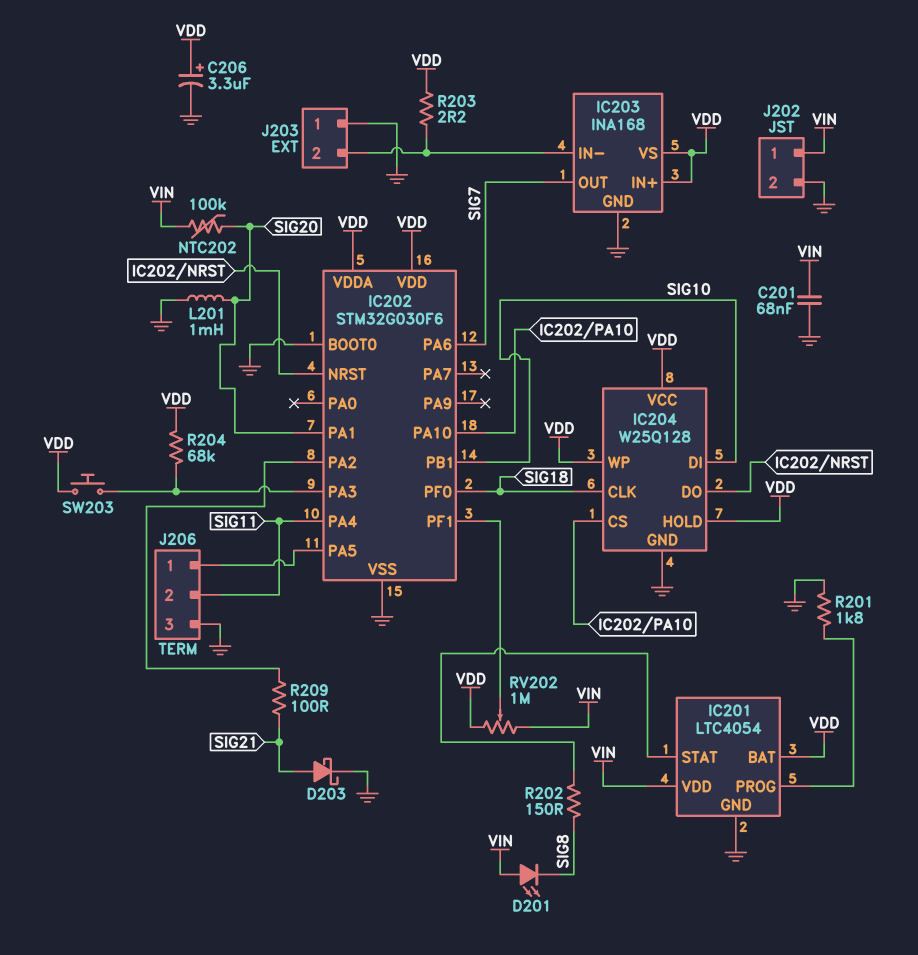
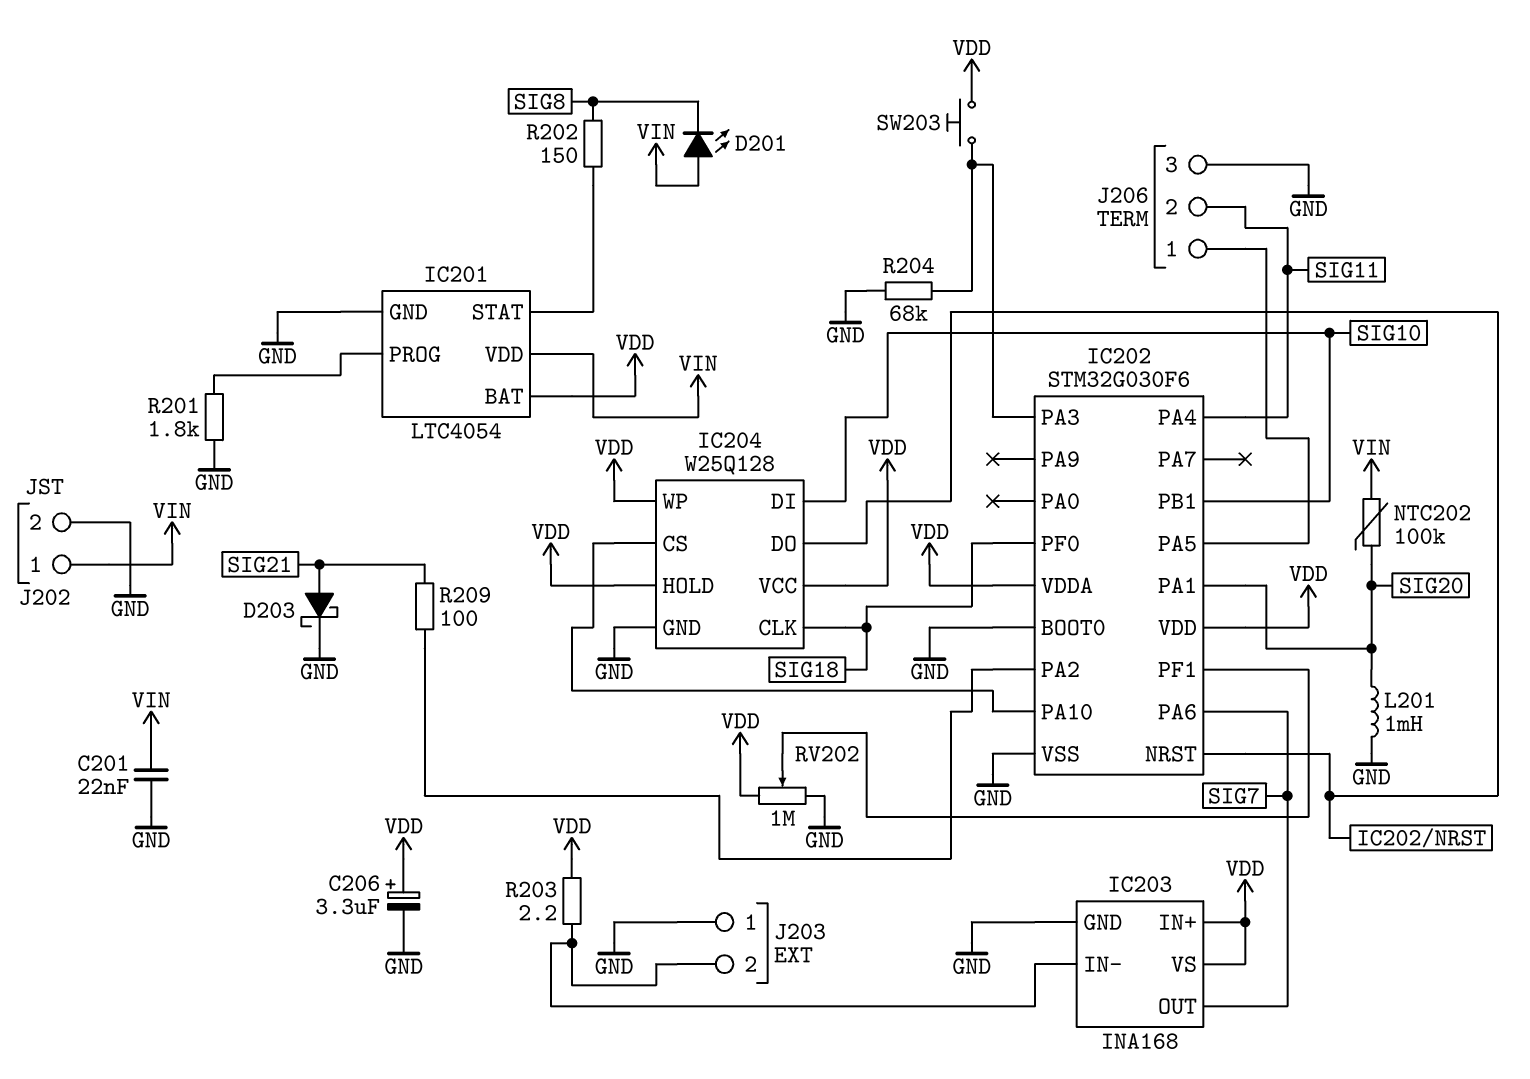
C201: 68nF (GND, VIN) -> 22nF (GND, VIN)
R204: 68k (IC202/PA3, VDD) -> 68k (GND, IC202/PA3)
RV202: 1M (VDD, VIN, wiper IC202/PF1) -> 1M (GND, VDD, wiper IC202/PF1)

